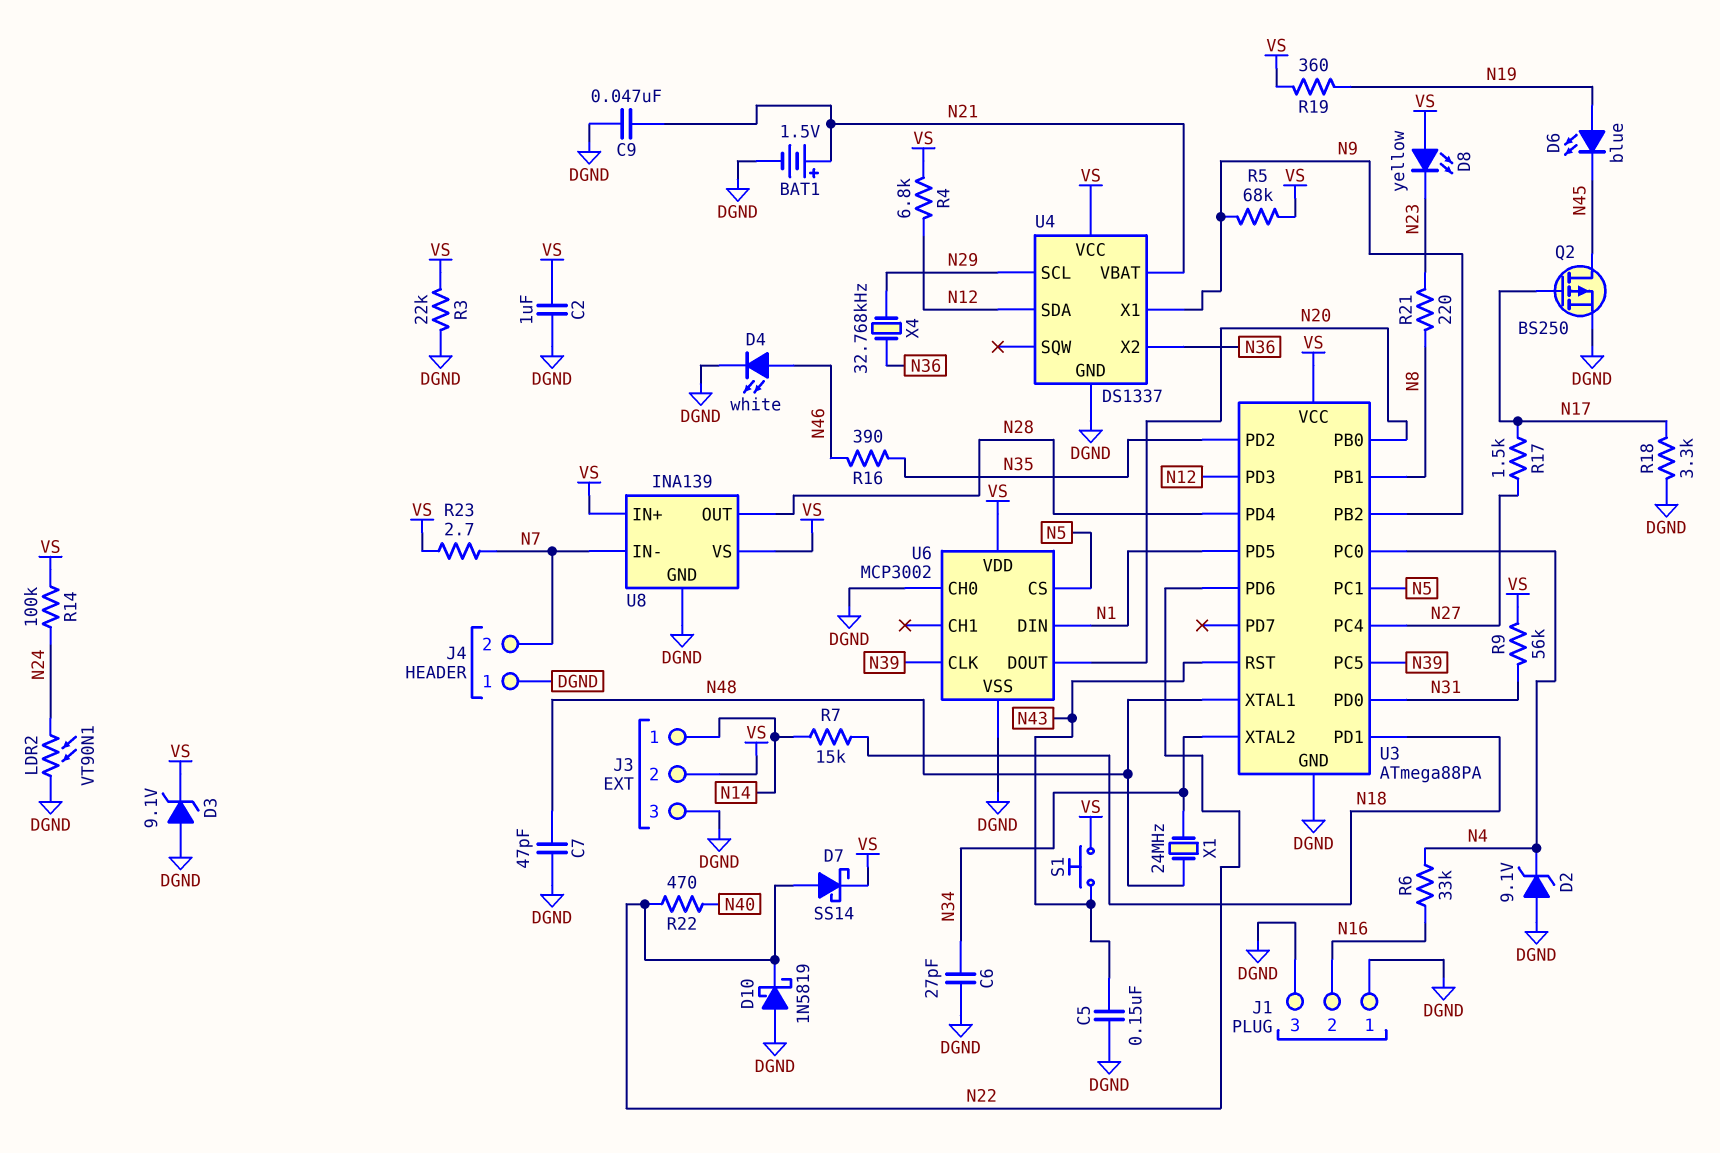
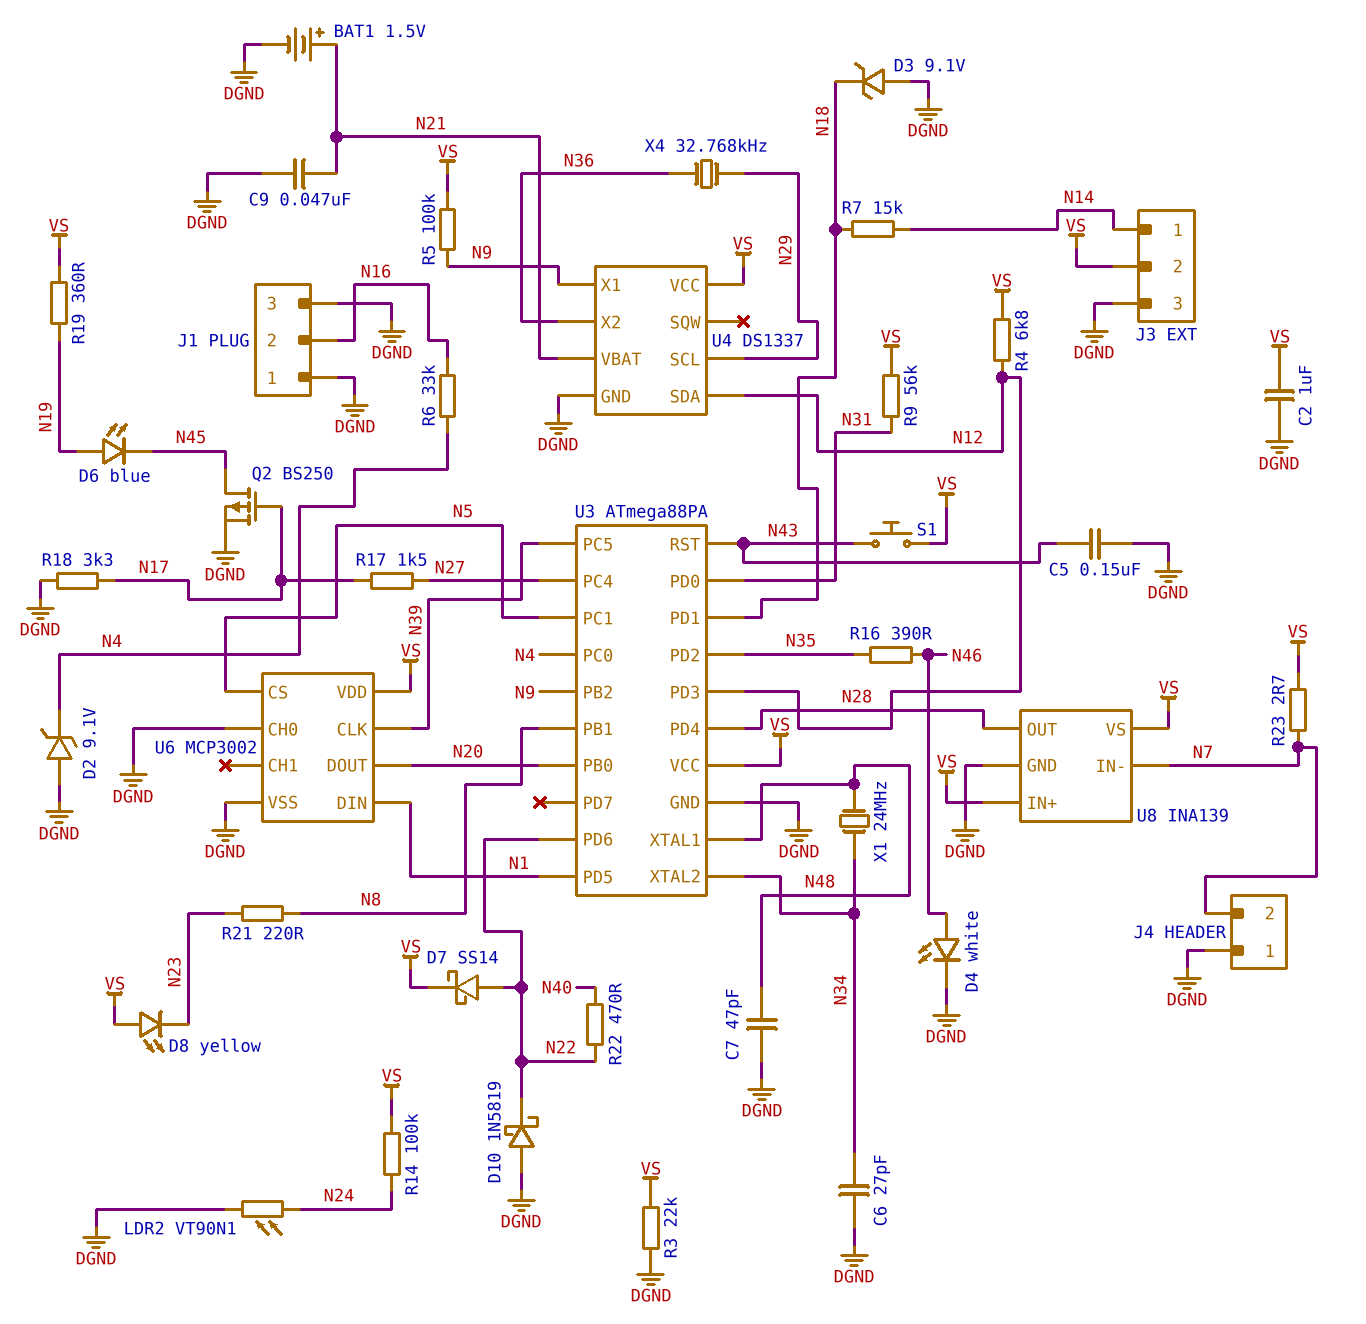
D3: zener 9.1V (A DGND, K VS) -> zener 9.1V (A DGND, K N18)
R5: 68k (N9, VS) -> 100k (N9, VS)

